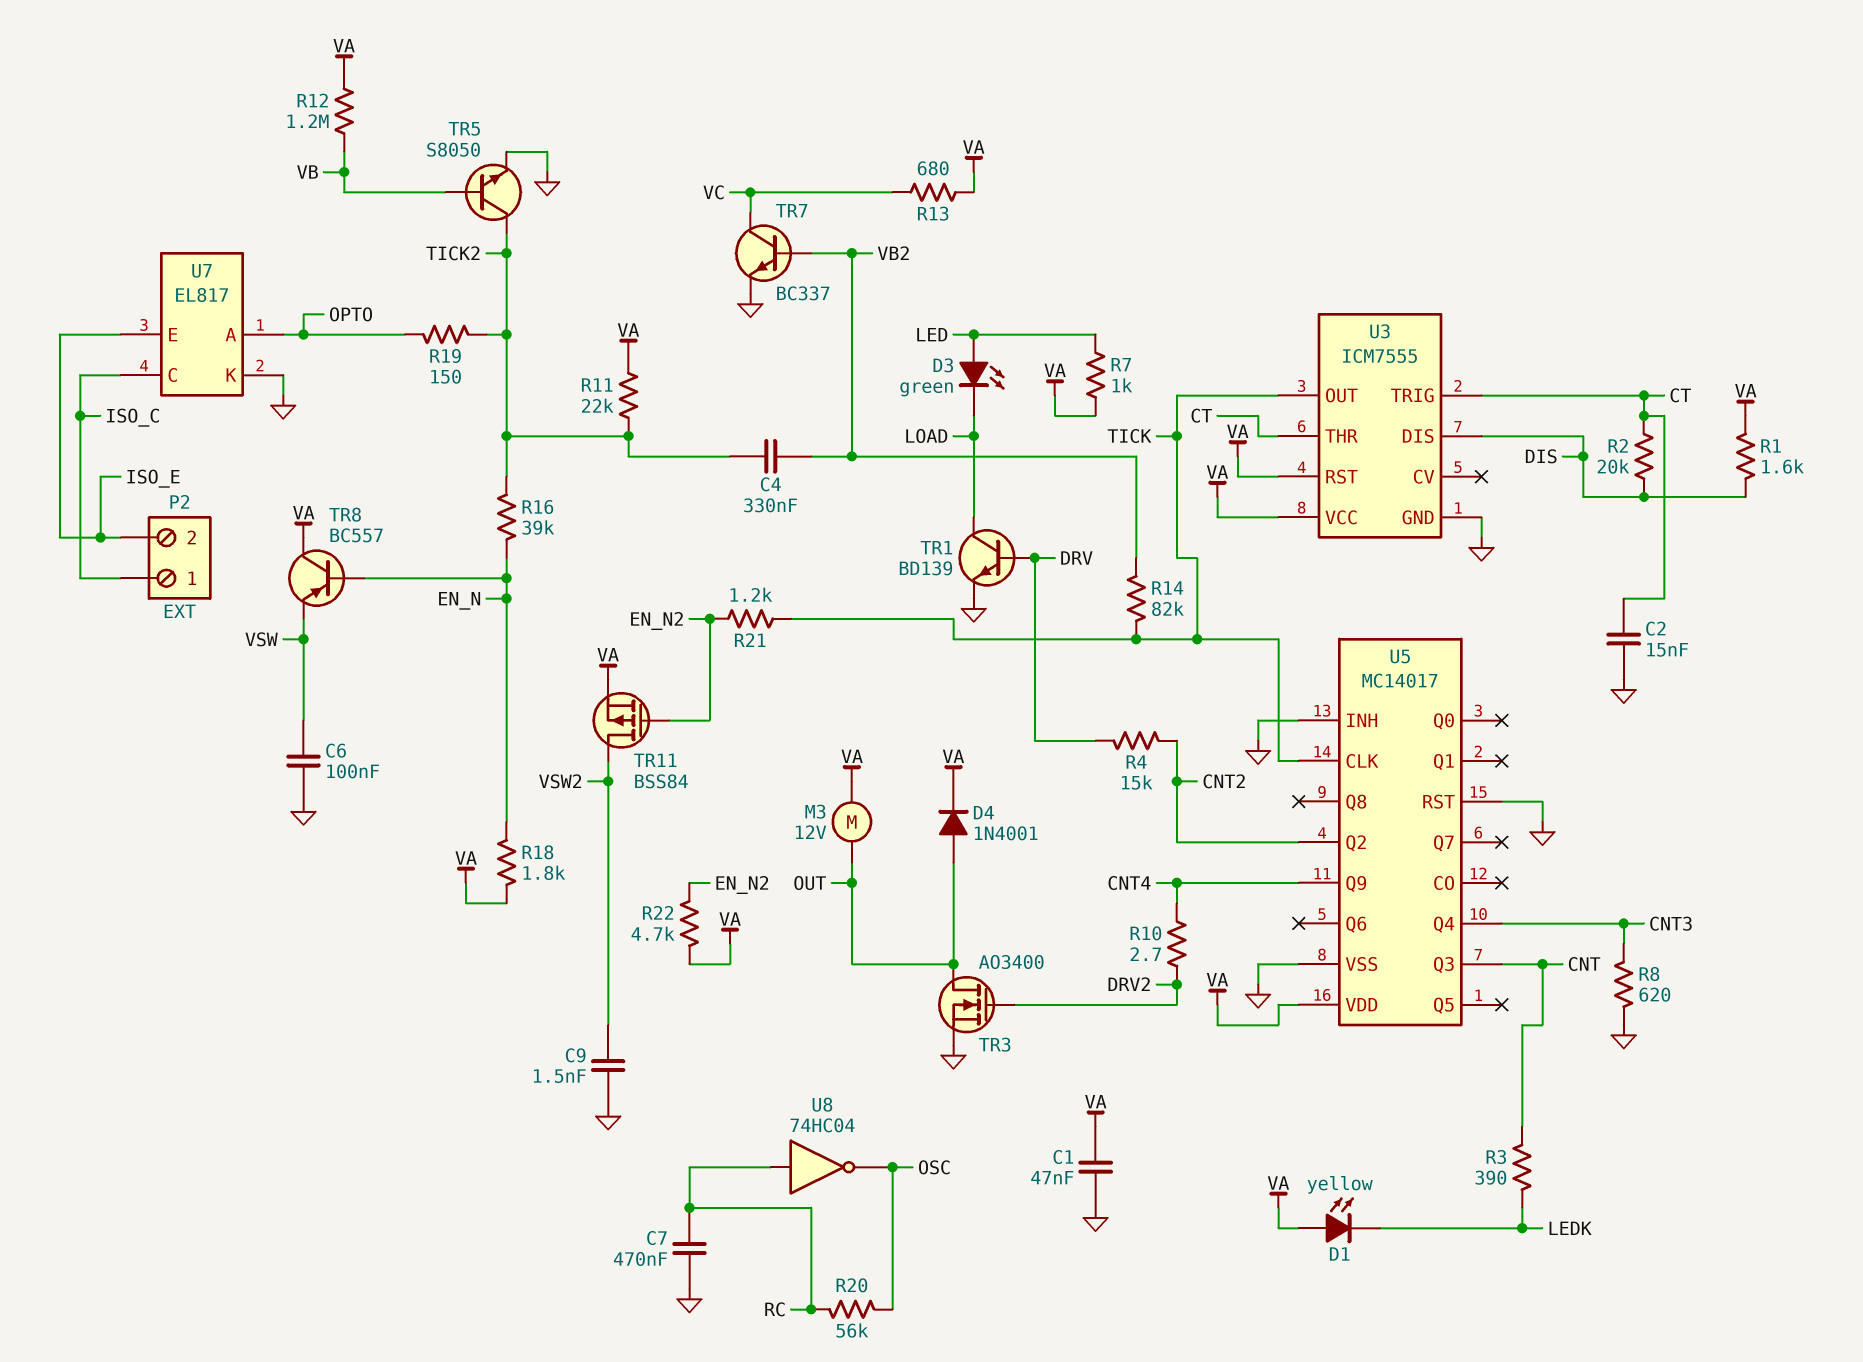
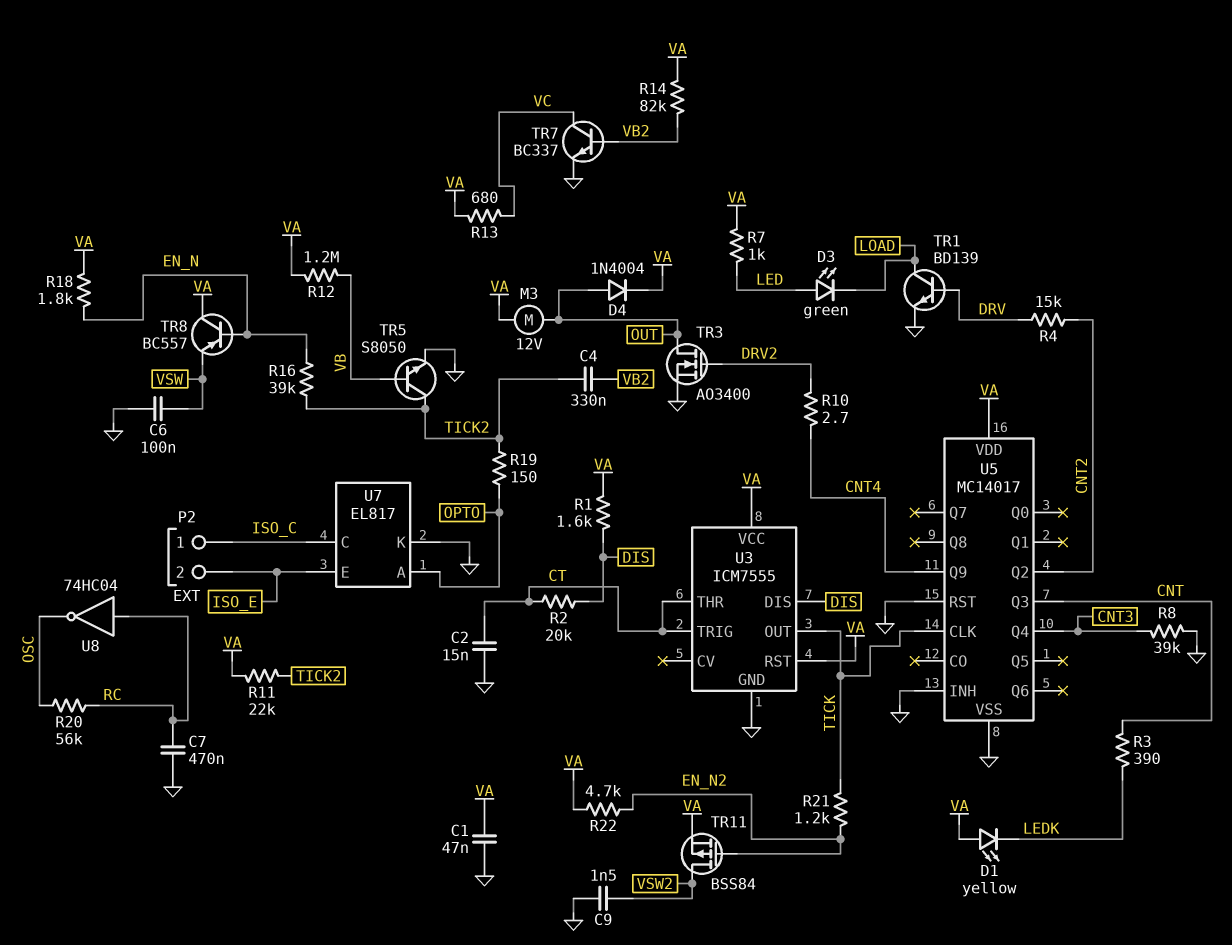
D4: diode 1N4001 (A OUT, K VA) -> diode 1N4004 (A OUT, K VA)
R8: 620 (CNT3, GND) -> 39k (CNT3, GND)
R14: 82k (TICK, VB2) -> 82k (VA, VB2)

